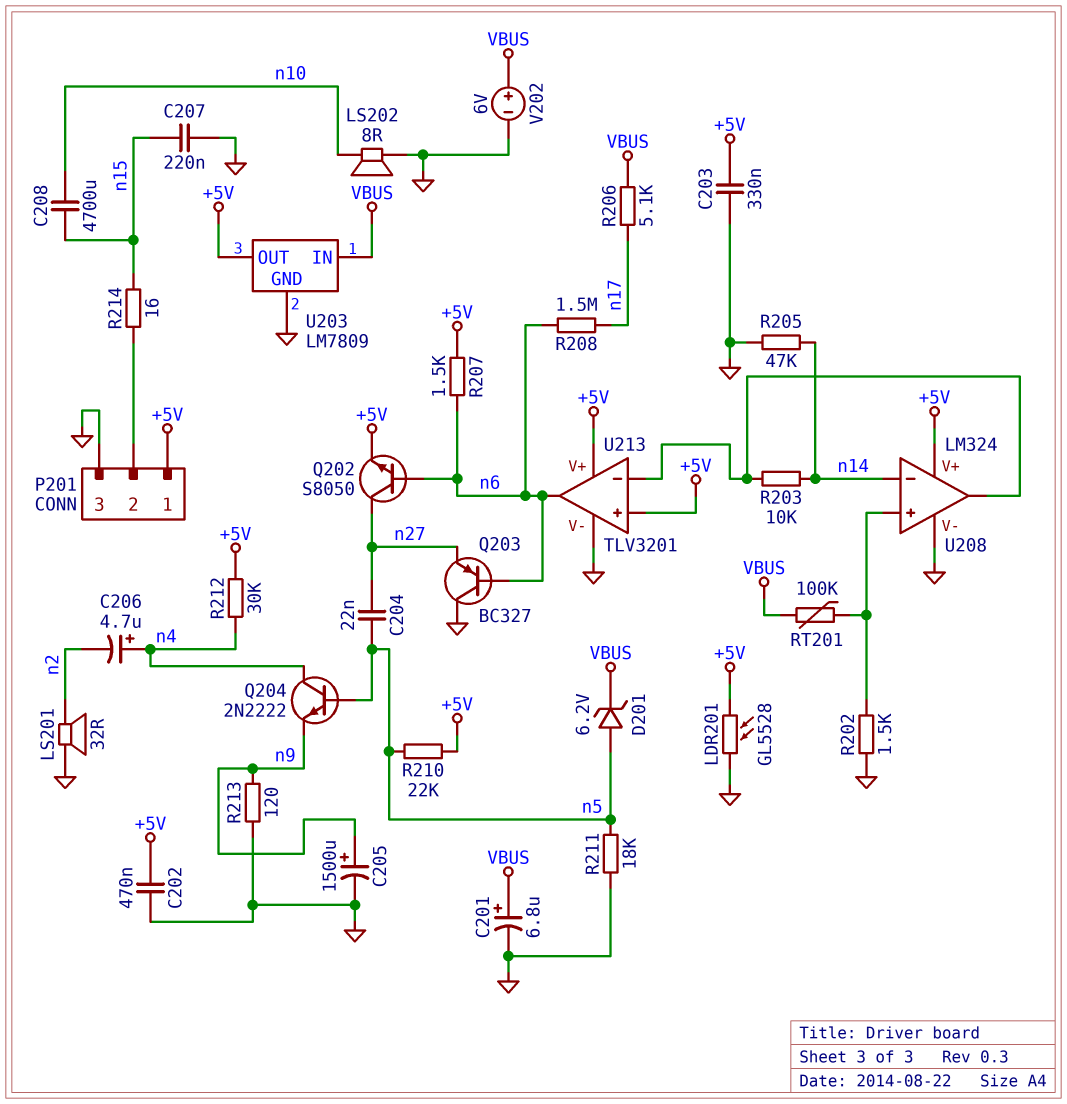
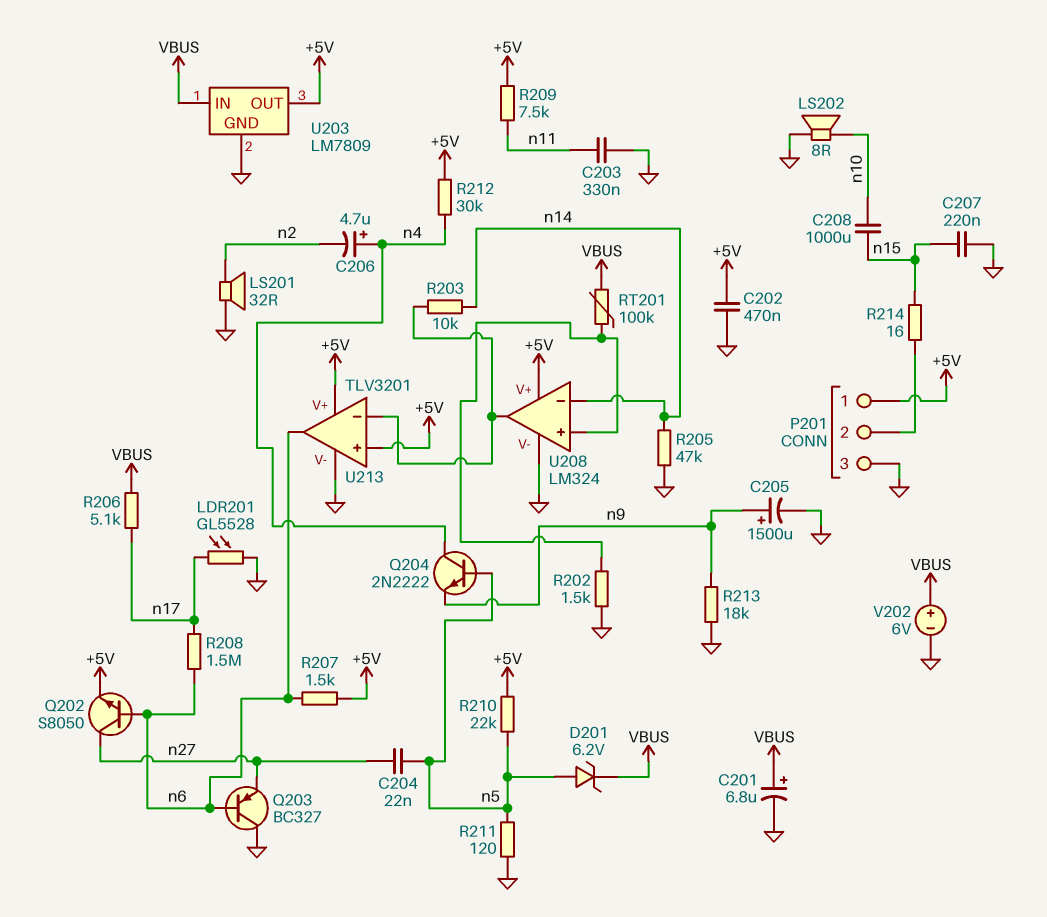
C203: 330nF (+5V, GND) -> 330nF (GND, n11)
C208: 4700uF (n10, n15) -> 1000uF (n10, n15)
LDR201: GL5528 (+5V, GND) -> GL5528 (GND, n17)
R209: none -> 7.5k (+5V, n11)
R211: 18k (GND, n5) -> 120 (GND, n5)
R213: 120 (GND, n9) -> 18k (GND, n9)

